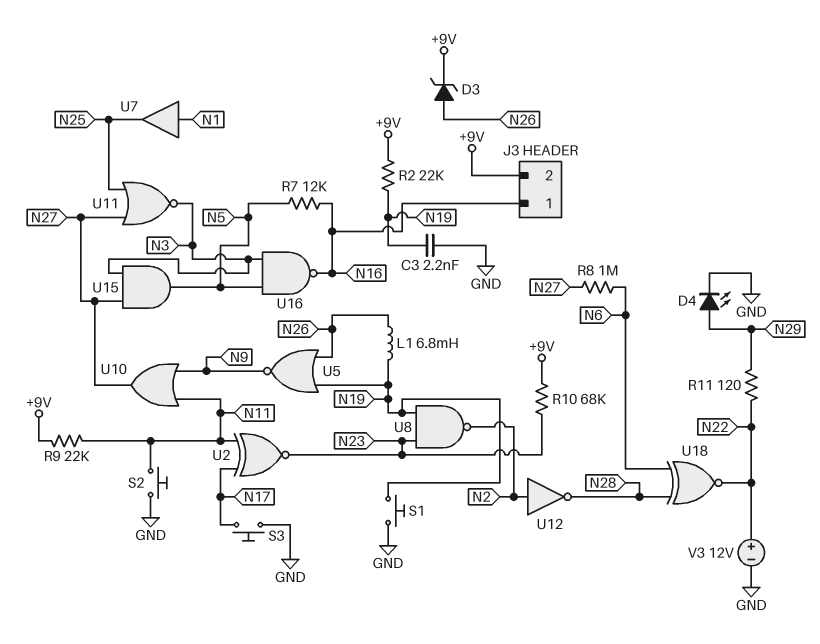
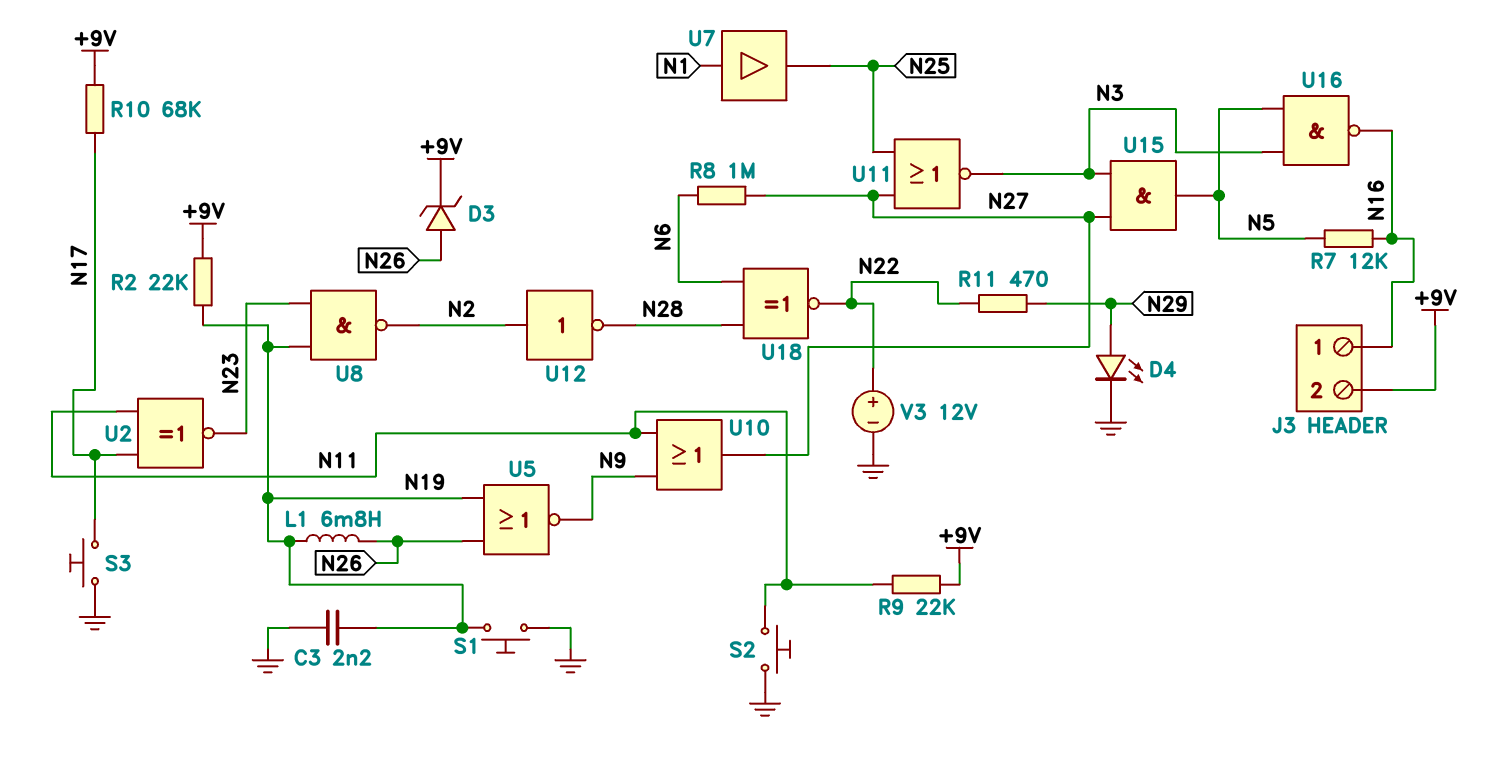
R10: 68k (+9V, N23) -> 68k (+9V, N17)
R11: 120 (N22, N29) -> 470 (N22, N29)

